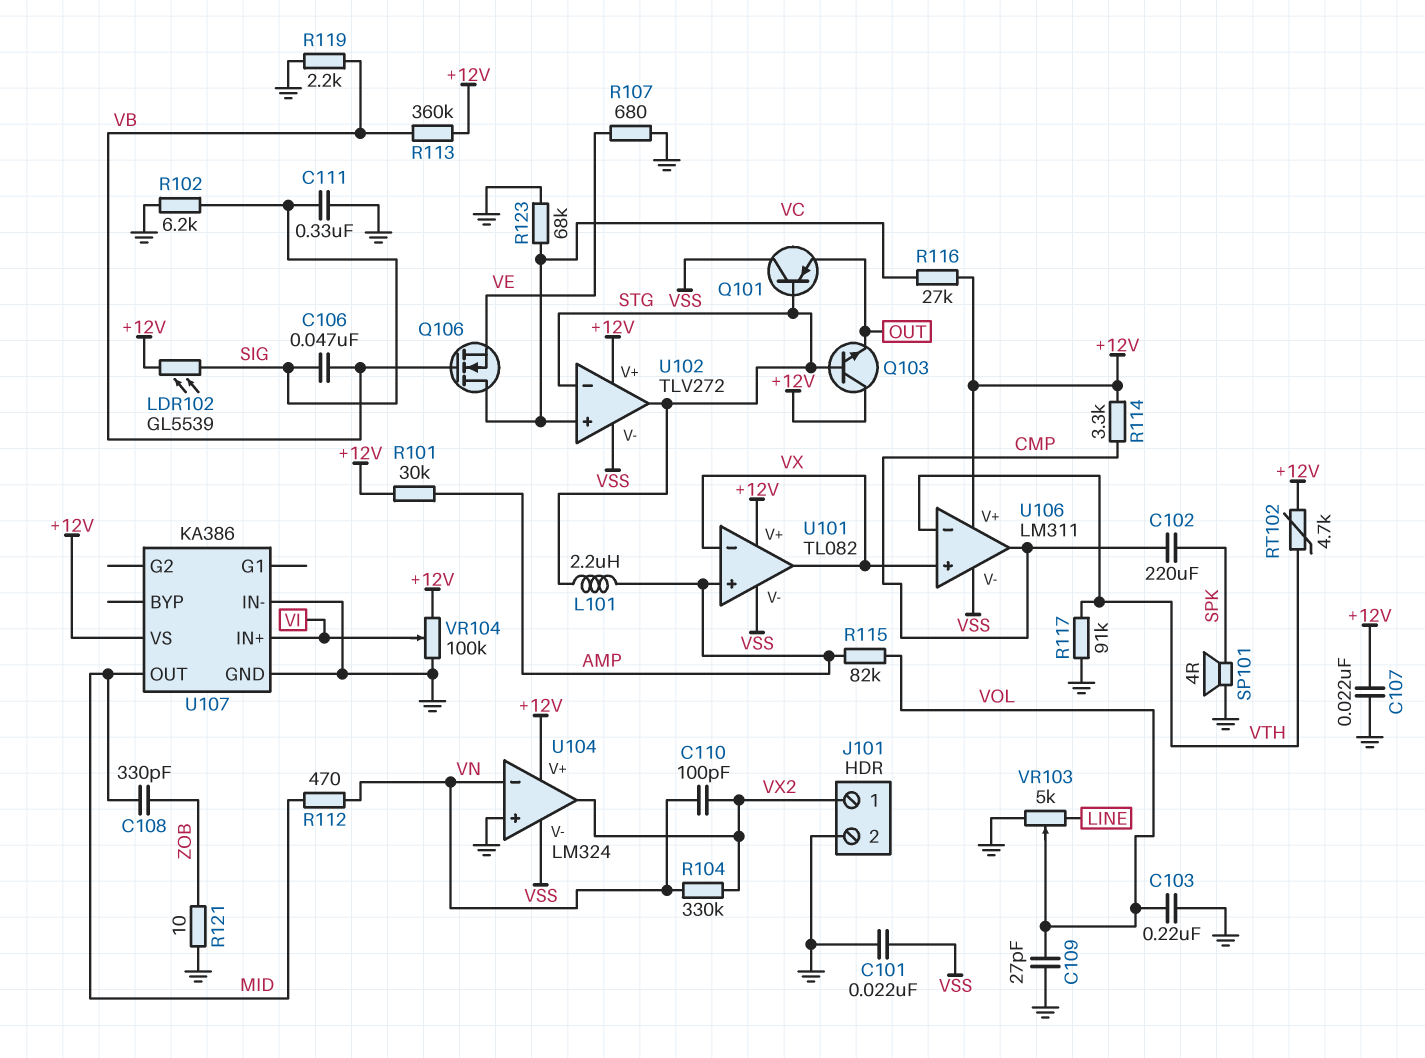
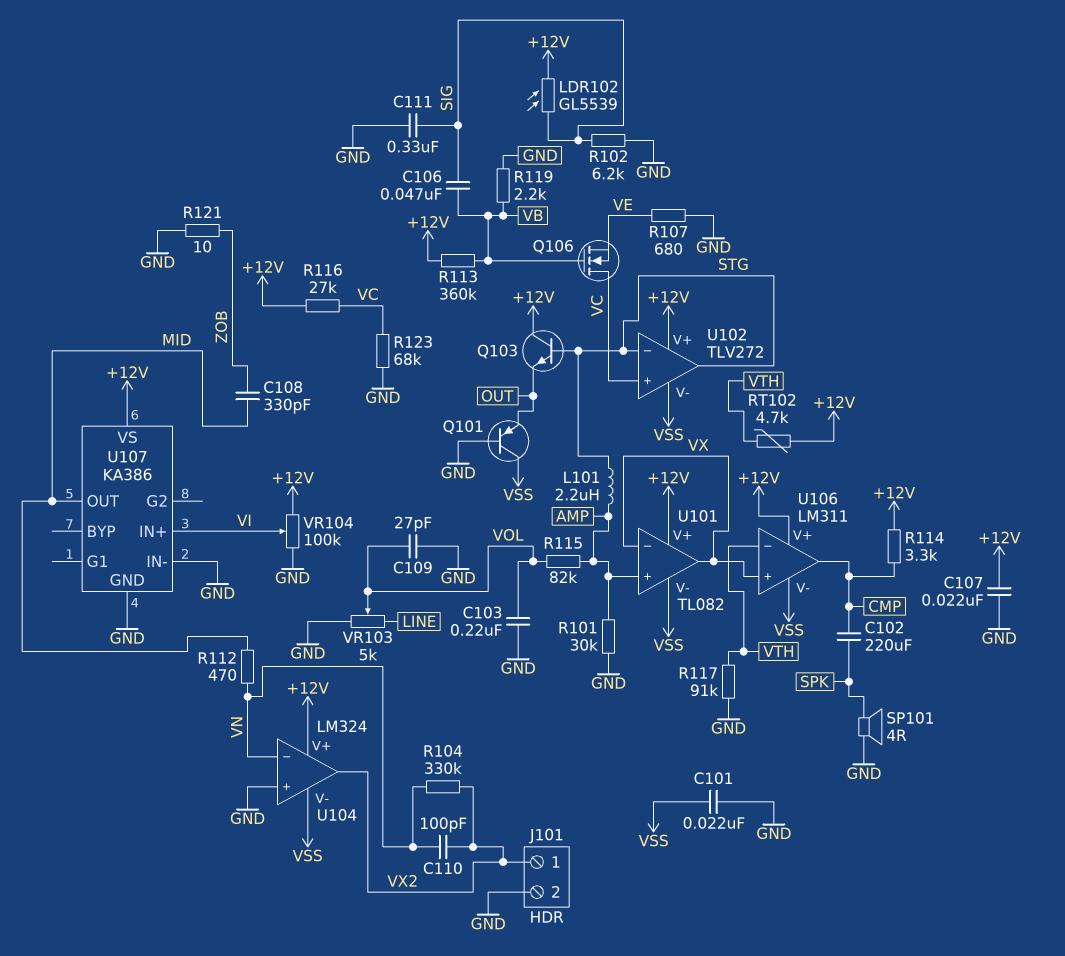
Q101: PNP (B STG, C VSS, E OUT) -> PNP (B GND, C VSS, E OUT)
R101: 30k (+12V, AMP) -> 30k (AMP, GND)

